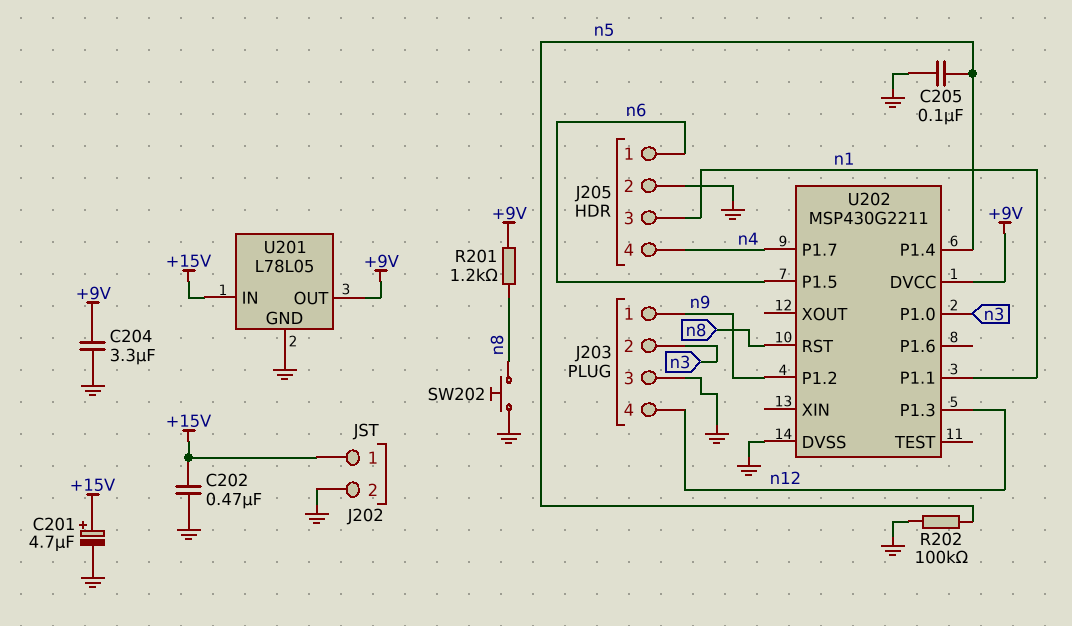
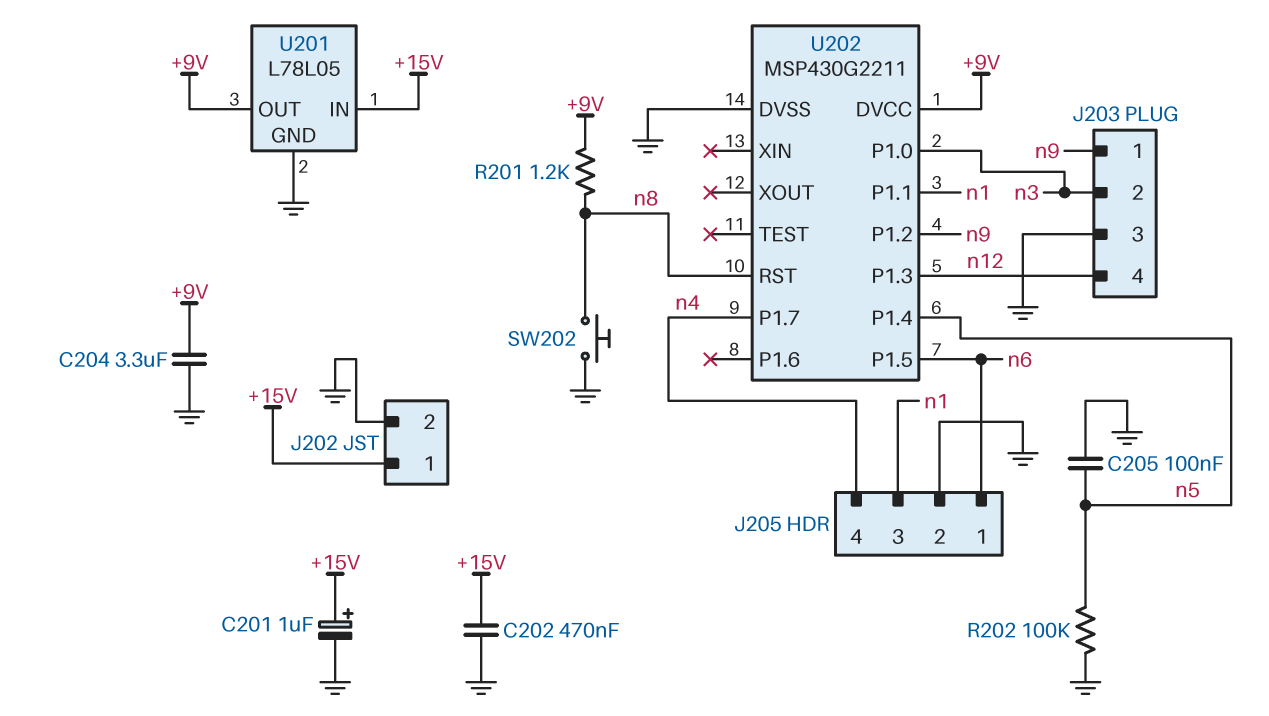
C201: 4.7uF (plus +15V, minus GND) -> 1uF (plus +15V, minus GND)

